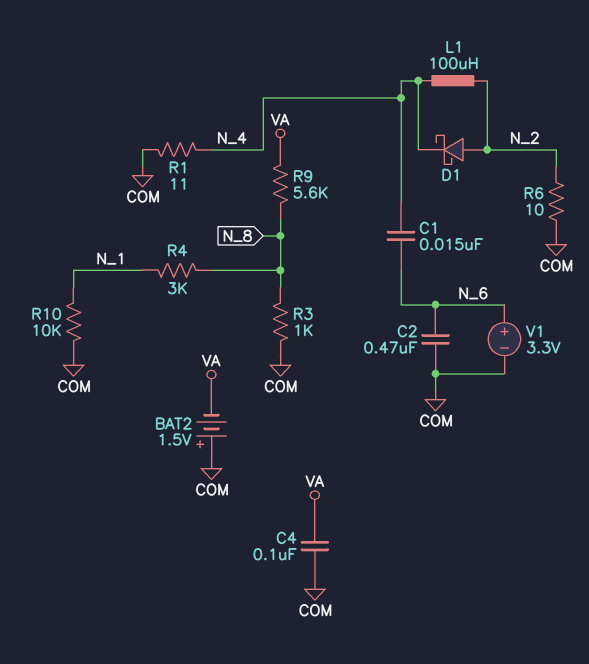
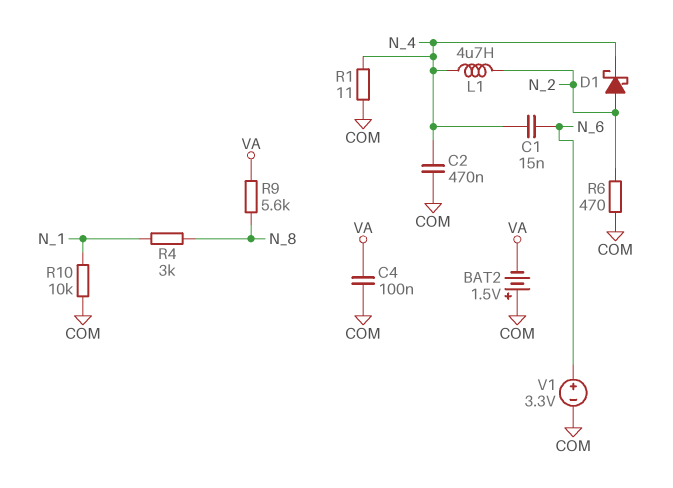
C2: 470nF (COM, N_6) -> 470nF (COM, N_4)
L1: 100uH (N_2, N_4) -> 4.7uH (N_2, N_4)
R3: 1k (COM, N_8) -> none
R6: 10 (COM, N_2) -> 470 (COM, N_2)

